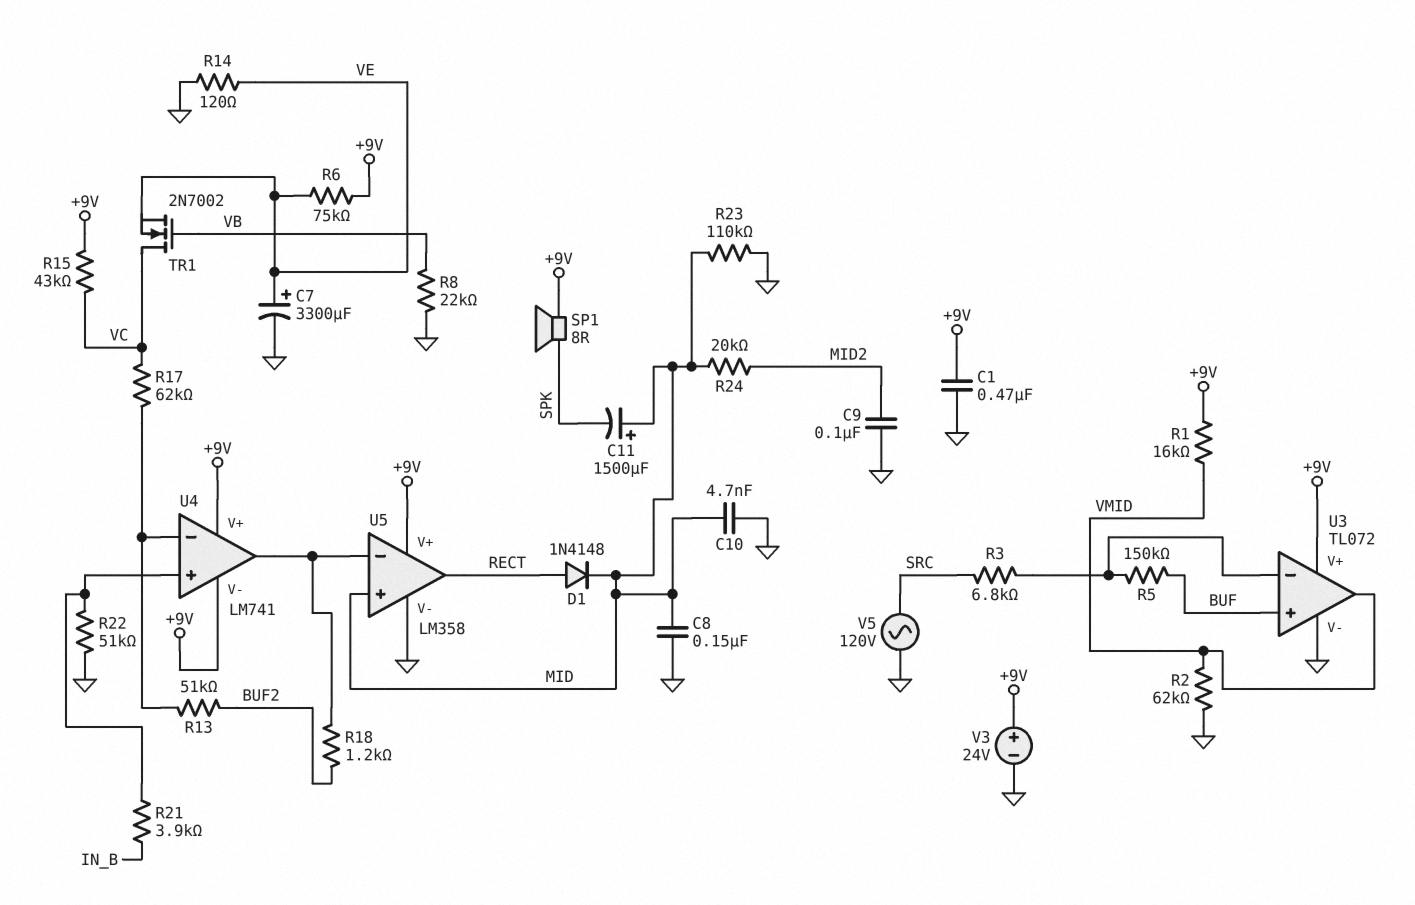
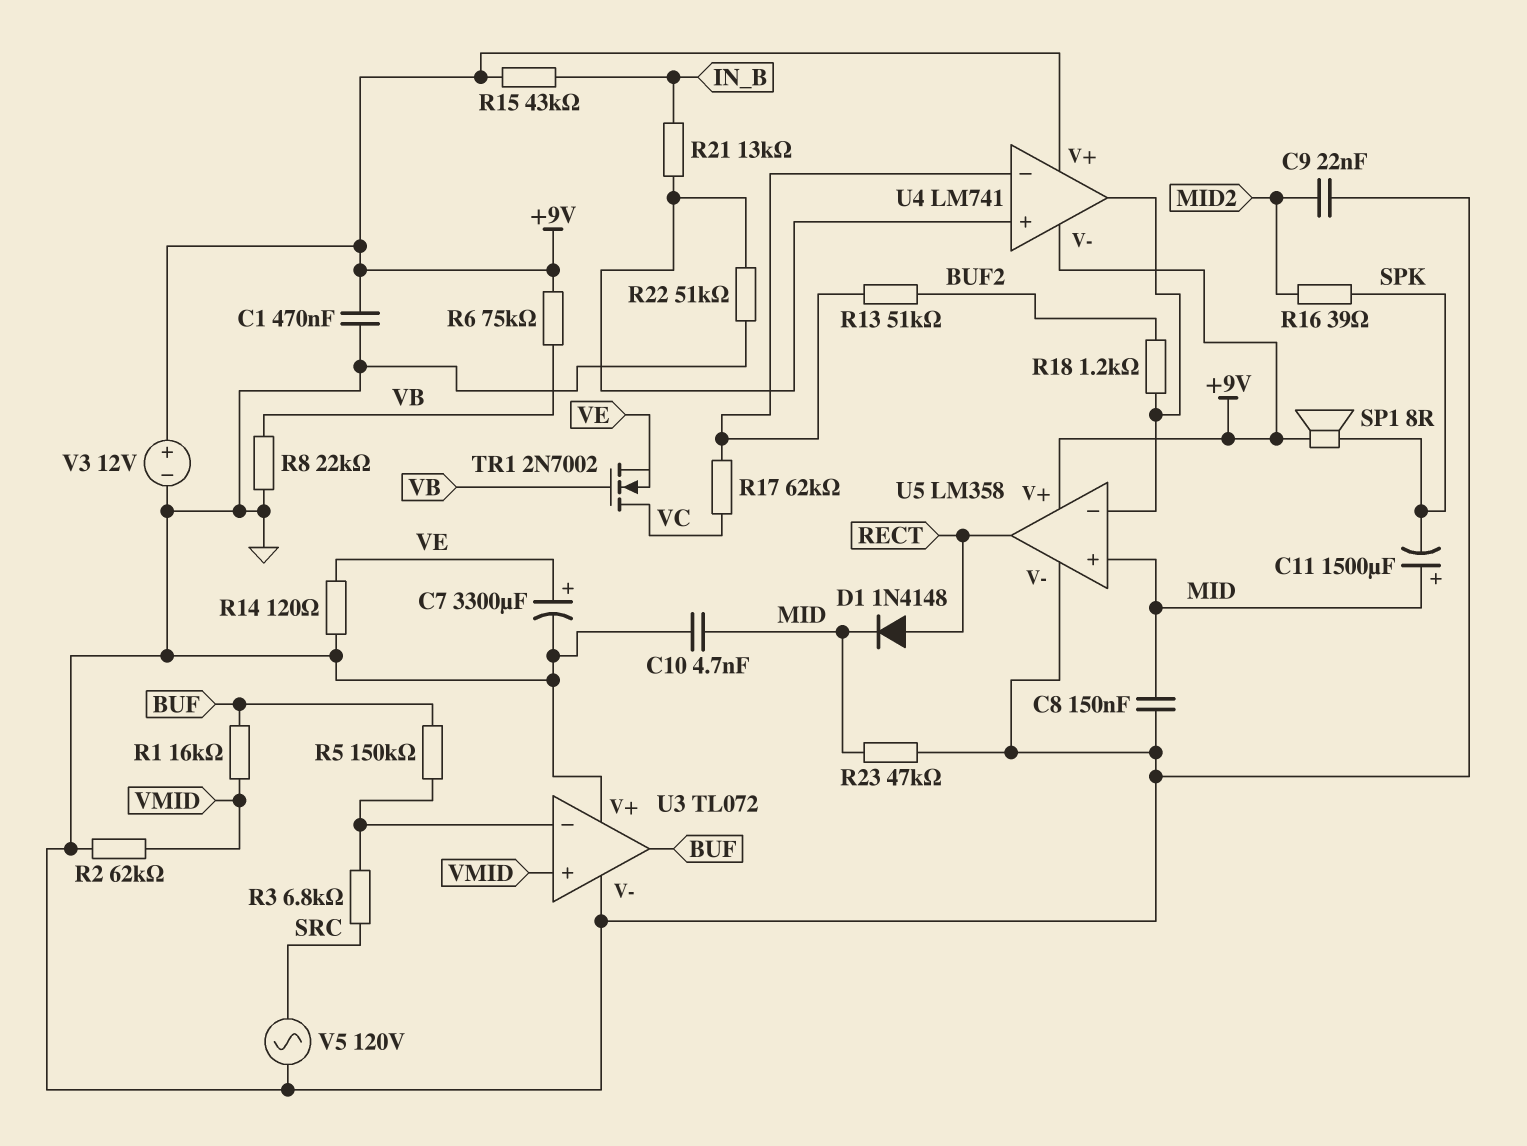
C9: 100nF (GND, MID2) -> 22nF (GND, MID2)
R1: 16k (+9V, VMID) -> 16k (BUF, VMID)
R6: 75k (+9V, VE) -> 75k (+9V, VB)
R15: 43k (+9V, VC) -> 43k (+9V, IN_B)
R16: none -> 39 (MID2, SPK)
R21: 3.9k (IN_B, U4/in+) -> 13k (IN_B, U4/in+)
R23: 110k (GND, MID) -> 47k (GND, MID)
R24: 20k (MID, MID2) -> none
U3 pin V+: +9V -> GND
U3 pin in+: BUF -> VMID
U3 pin out: VMID -> BUF
V3: 24V (plus +9V, minus GND) -> 12V (plus +9V, minus GND)

